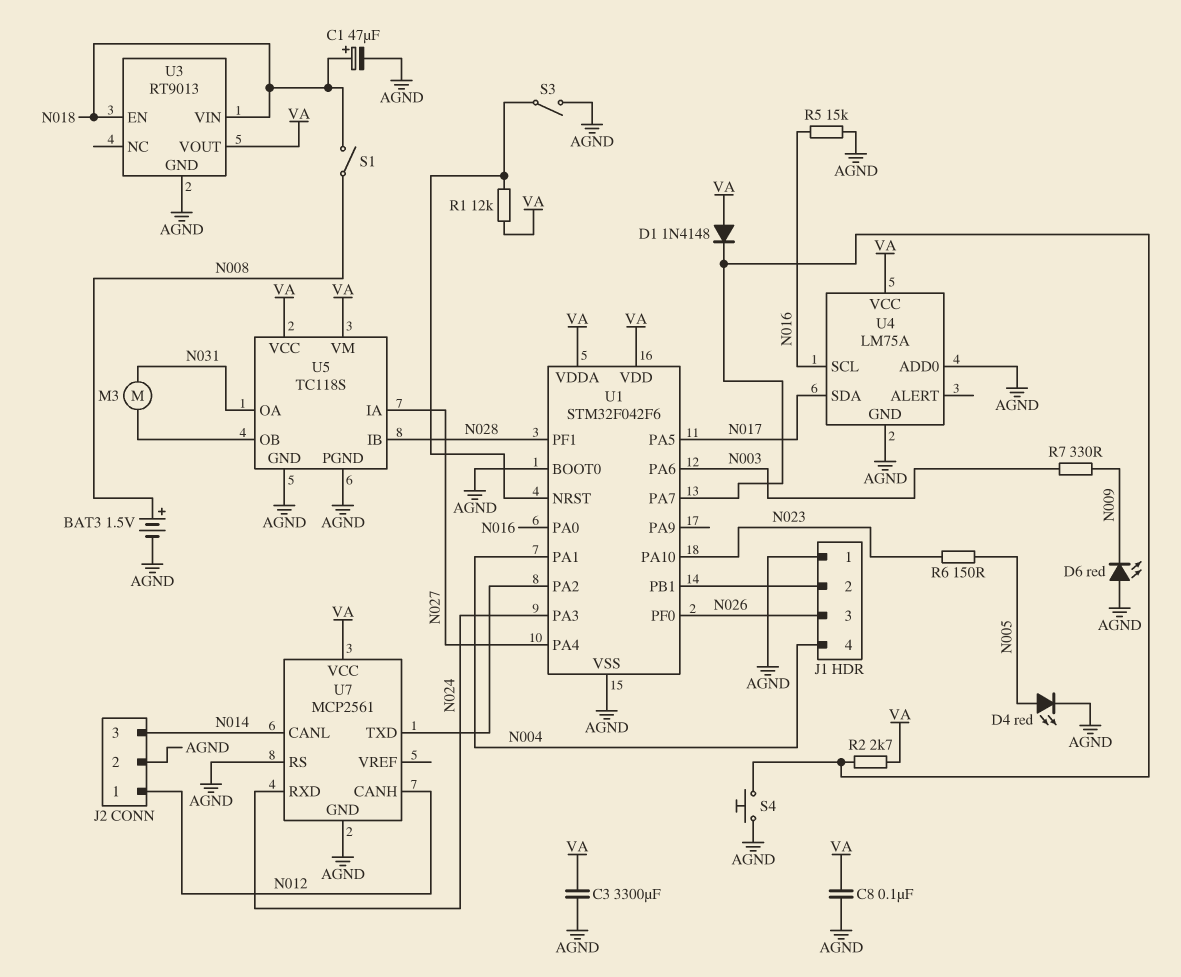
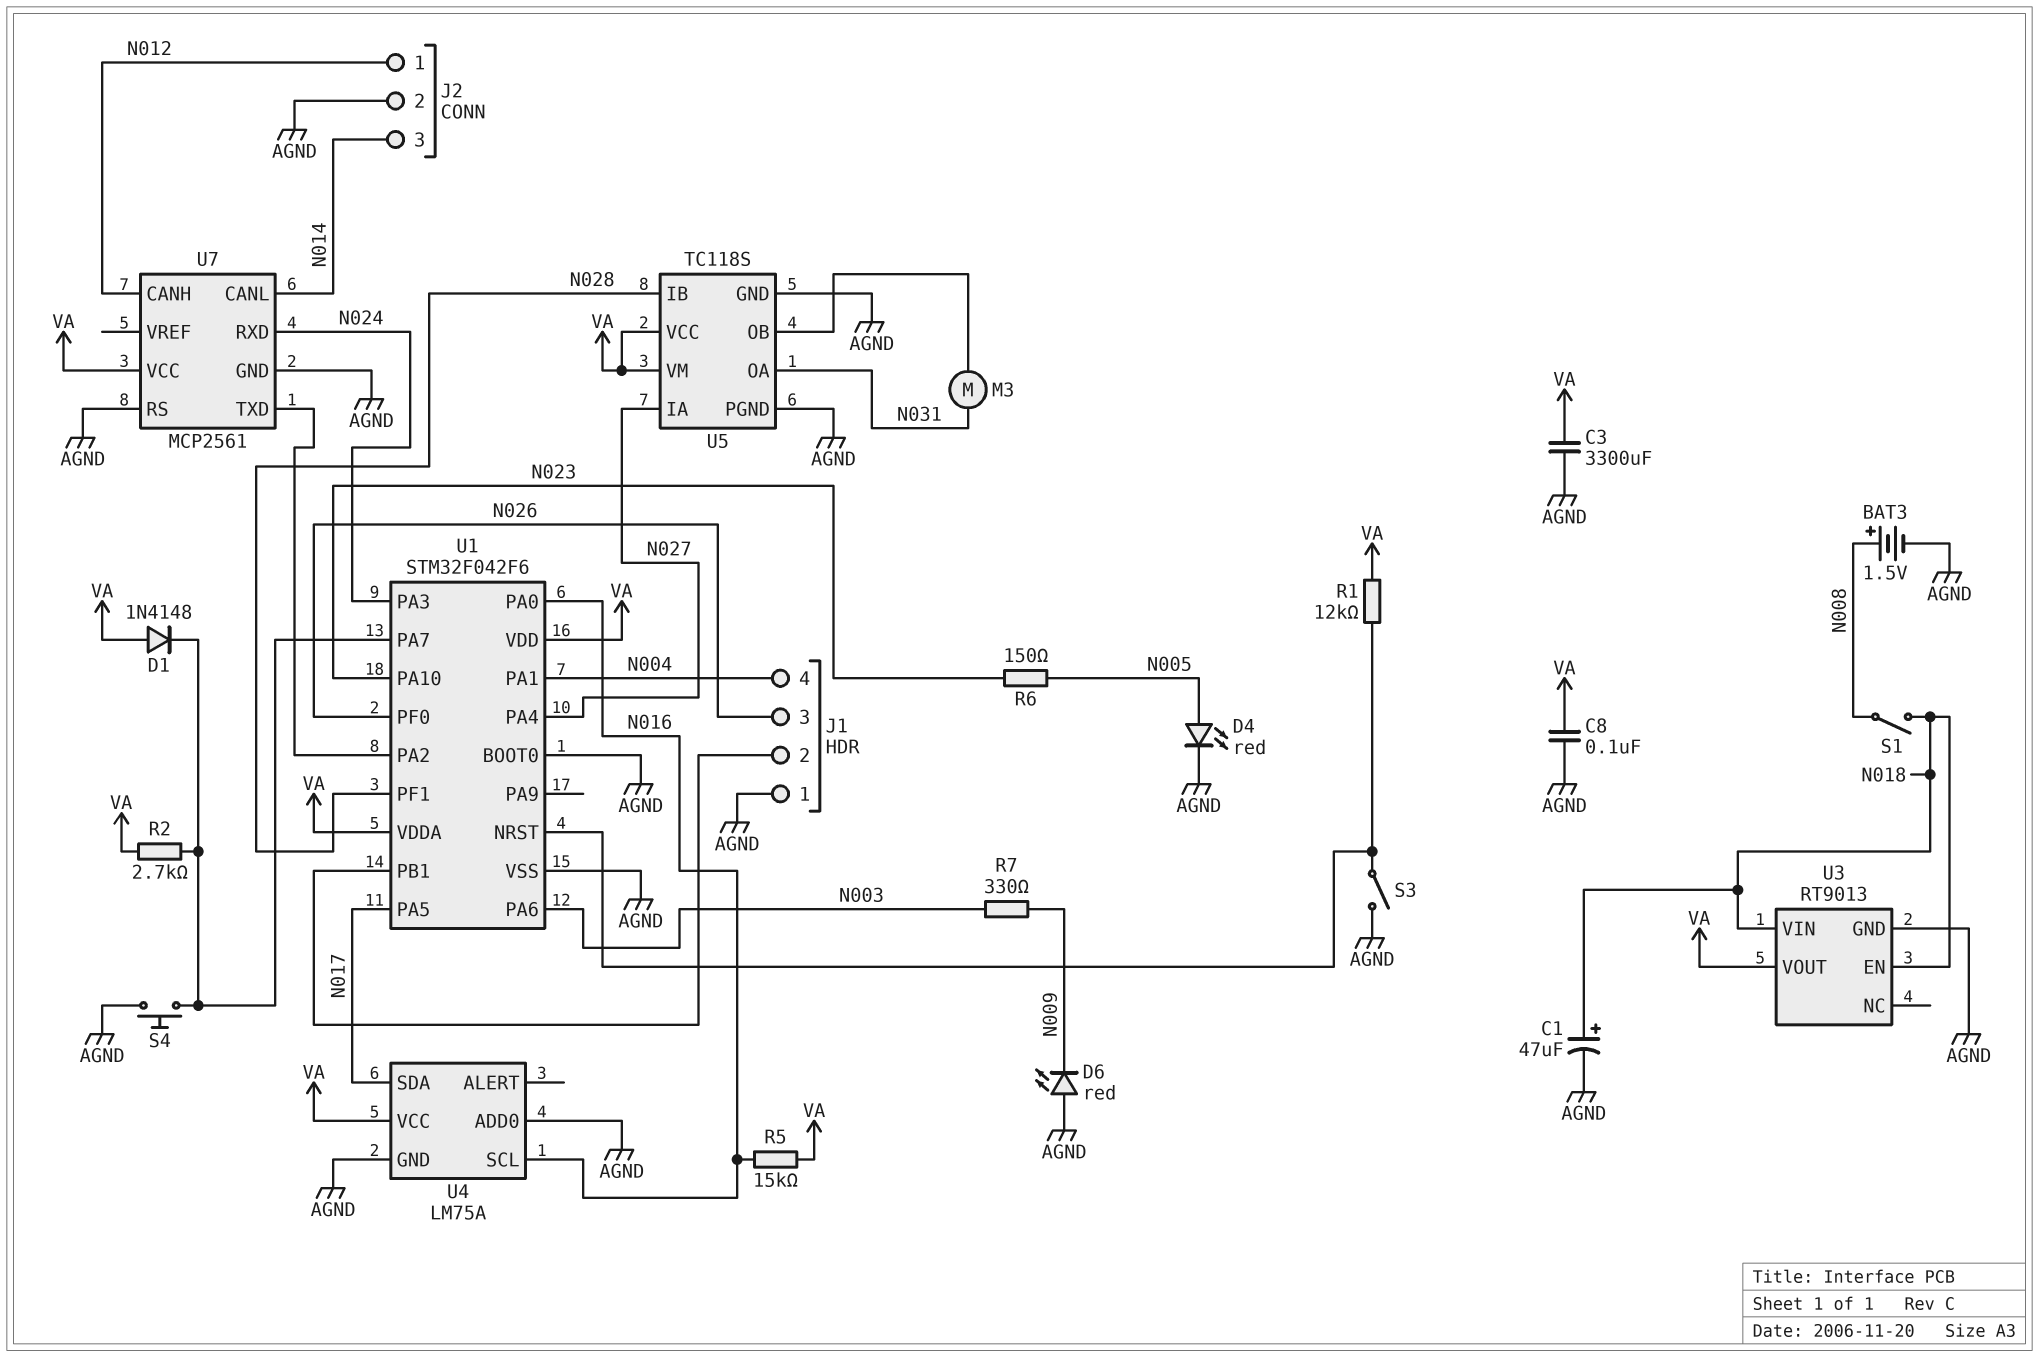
R5: 15k (AGND, N016) -> 15k (N016, VA)

